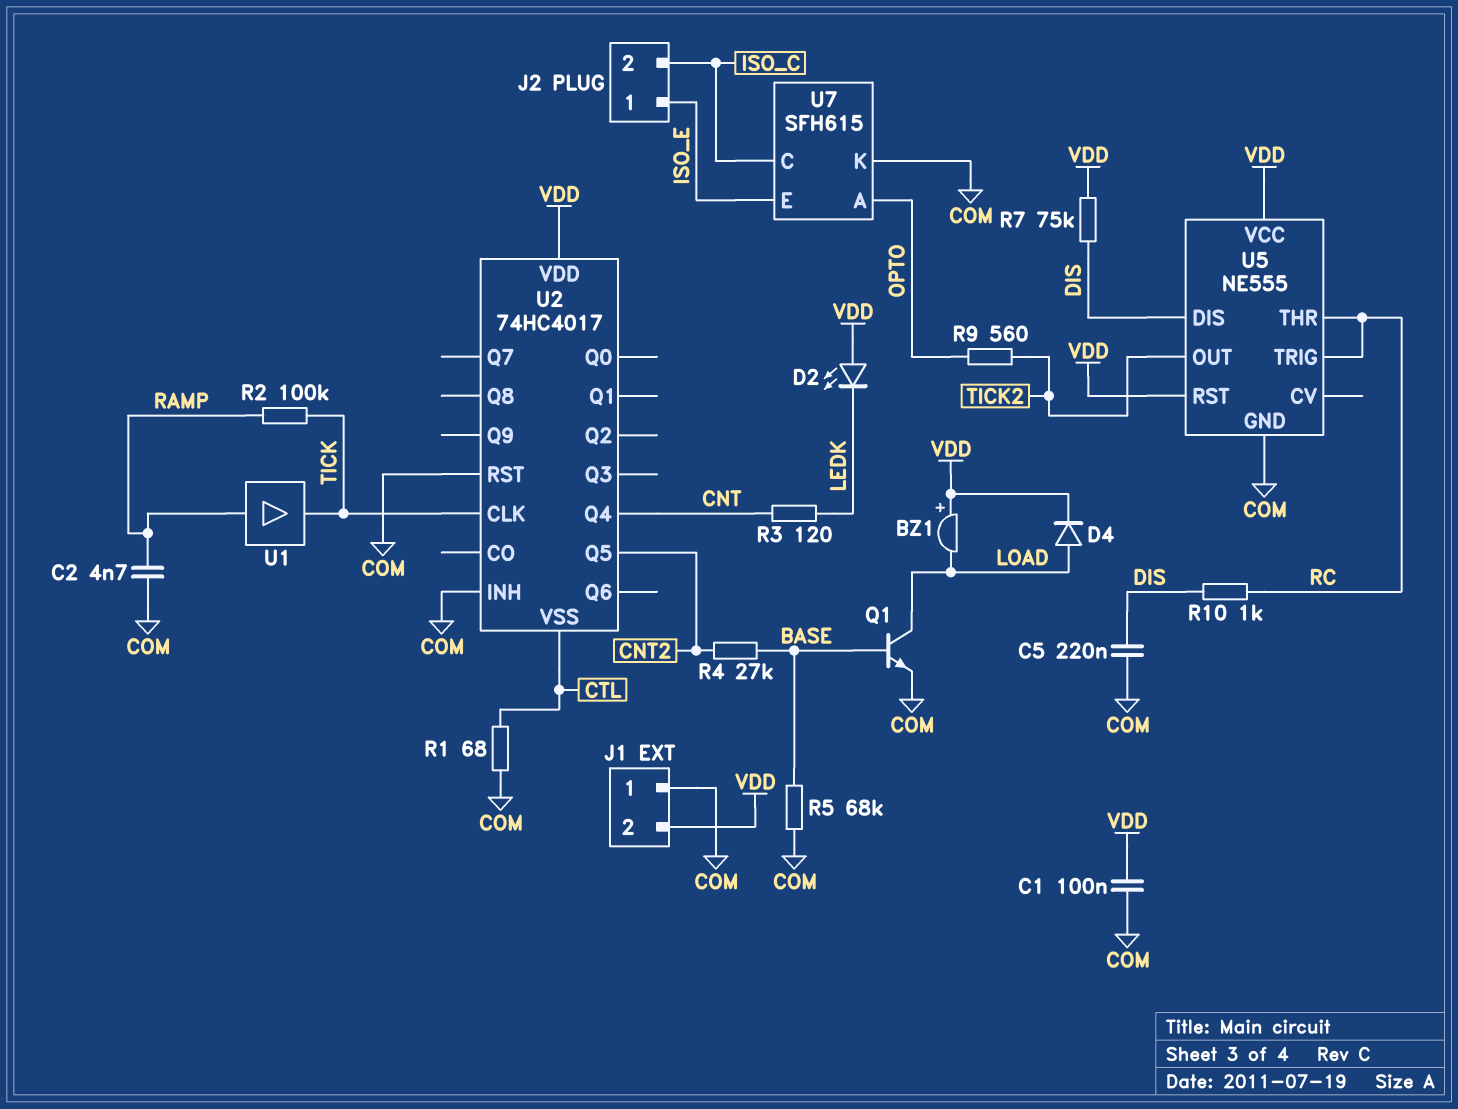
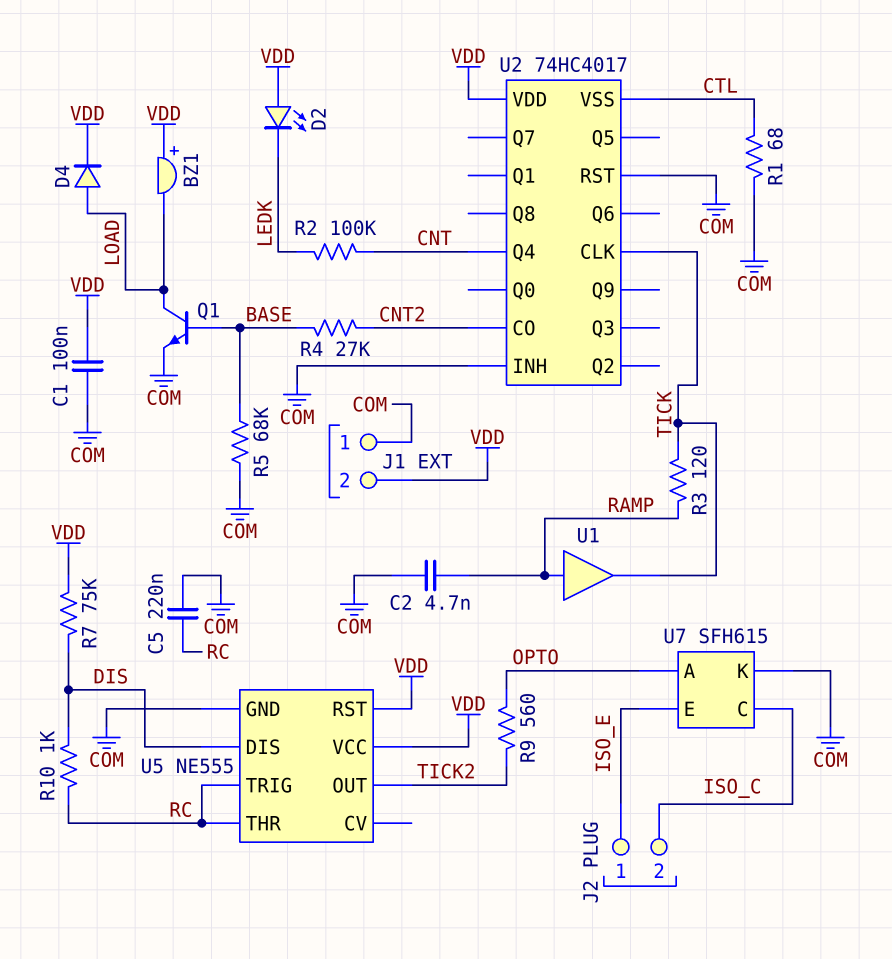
C5: 220nF (COM, DIS) -> 220nF (COM, RC)
R2: 100k (RAMP, TICK) -> 100k (CNT, LEDK)
R3: 120 (CNT, LEDK) -> 120 (RAMP, TICK)
U2 pin CO: none -> CNT2
U2 pin Q5: CNT2 -> none

